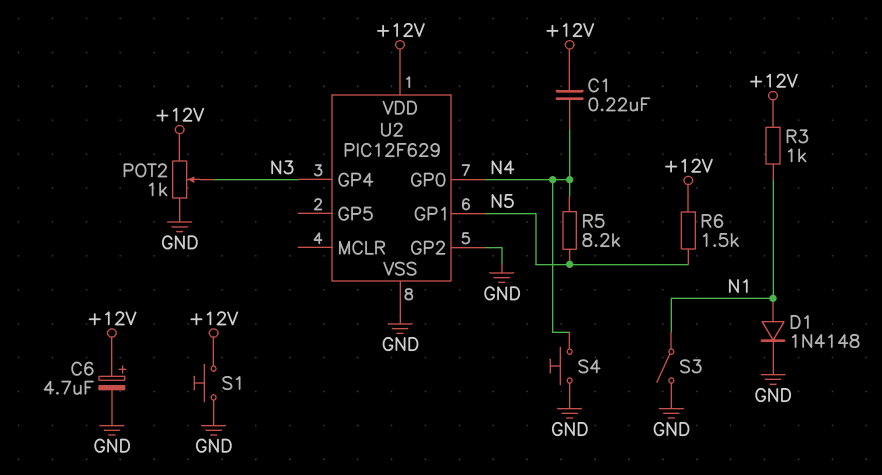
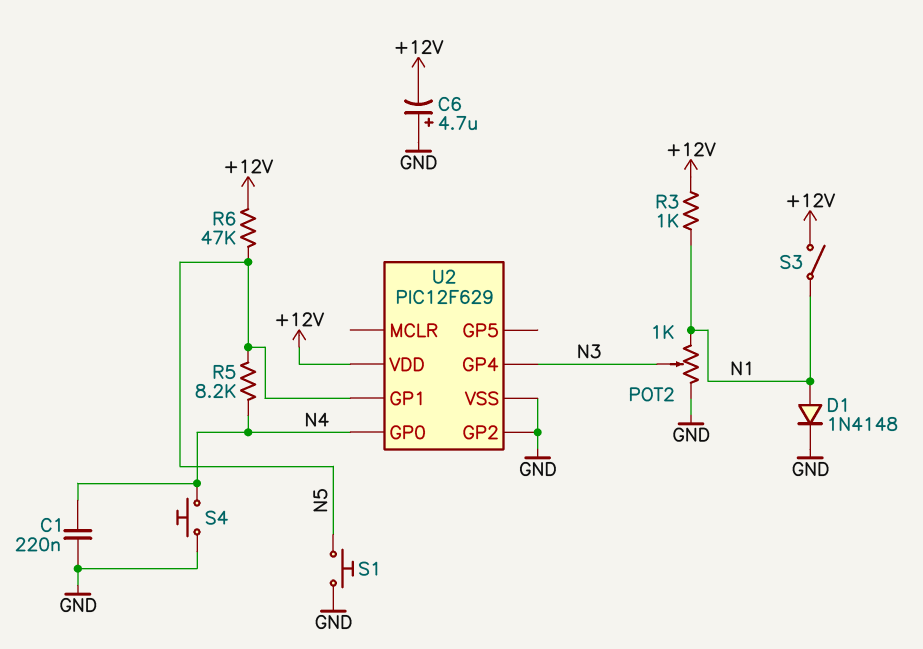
C1: 220nF (+12V, N4) -> 220nF (GND, N4)
C6: 4.7uF (plus +12V, minus GND) -> 4.7uF (plus GND, minus +12V)
POT2: 1k (+12V, GND, wiper N3) -> 1k (GND, N1, wiper N3)
R6: 1.5k (+12V, N5) -> 47k (+12V, N5)
S1: button (+12V, GND) -> button (GND, N5)
S3: switch (GND, N1) -> switch (+12V, N1)

